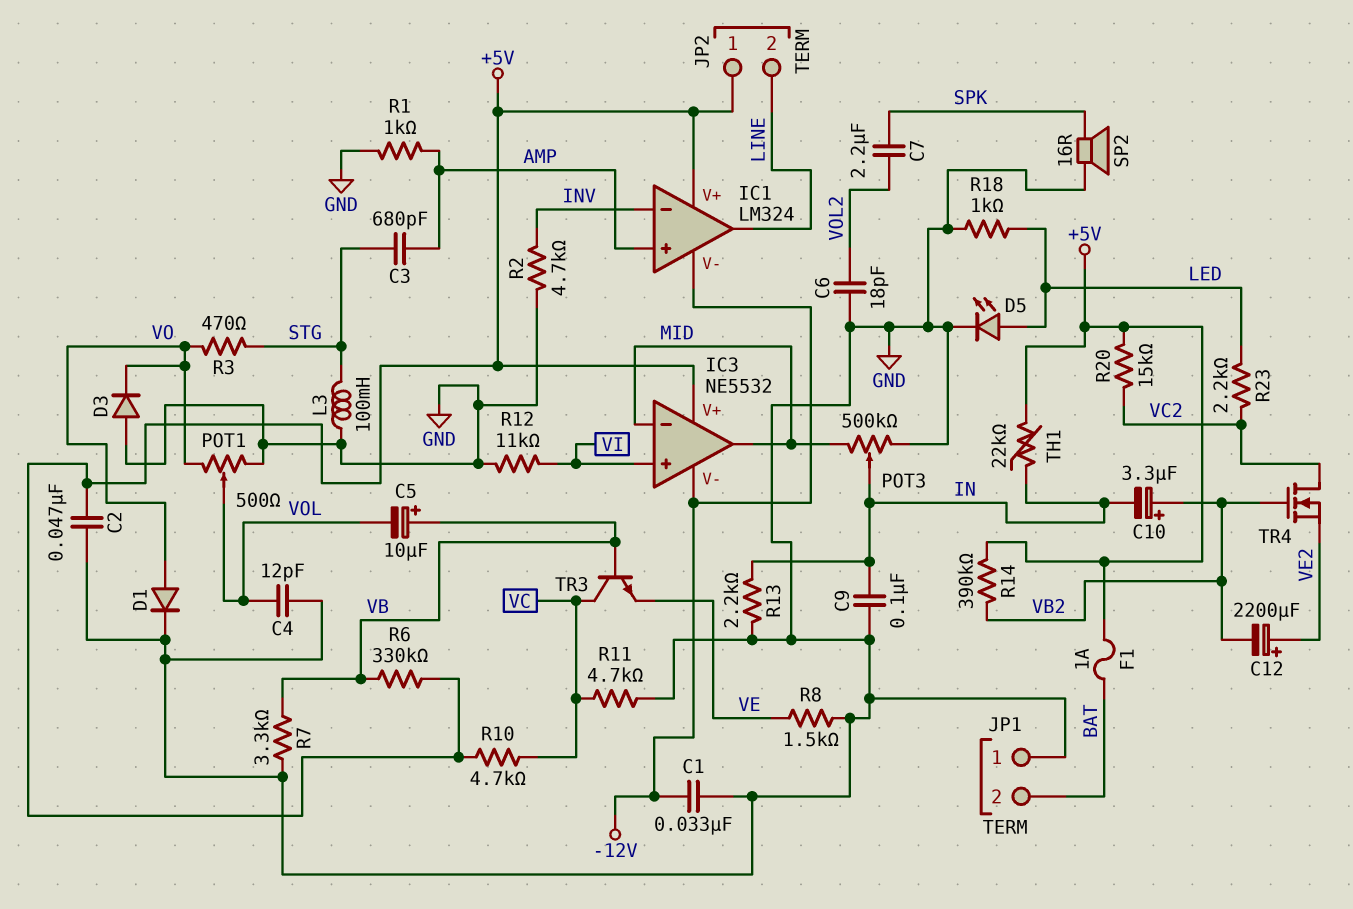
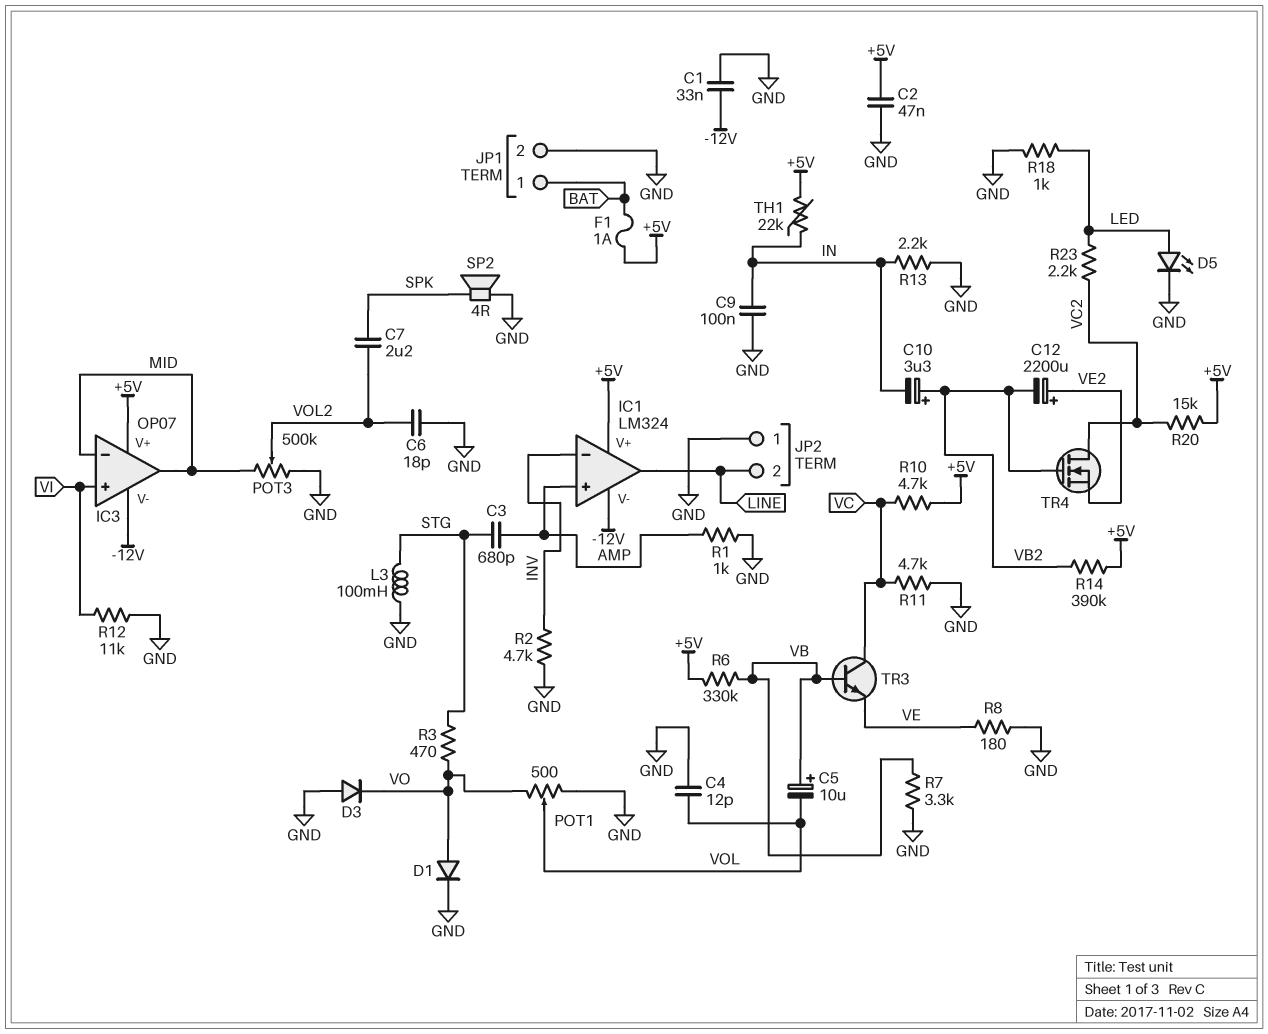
IC3: NE5532 -> OP07
JP1 pin 1: GND -> BAT
JP1 pin 2: BAT -> GND
JP2 pin 1: +5V -> GND
POT3: 500k (GND, MID, wiper IN) -> 500k (GND, MID, wiper VOL2)
R8: 1.5k (GND, VE) -> 180 (GND, VE)
SP2: speaker 16R (GND, SPK) -> speaker 4R (GND, SPK)

